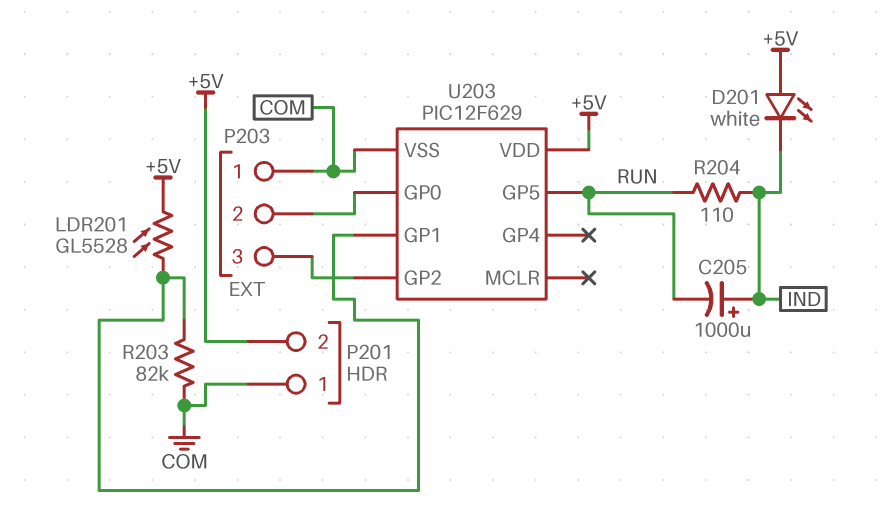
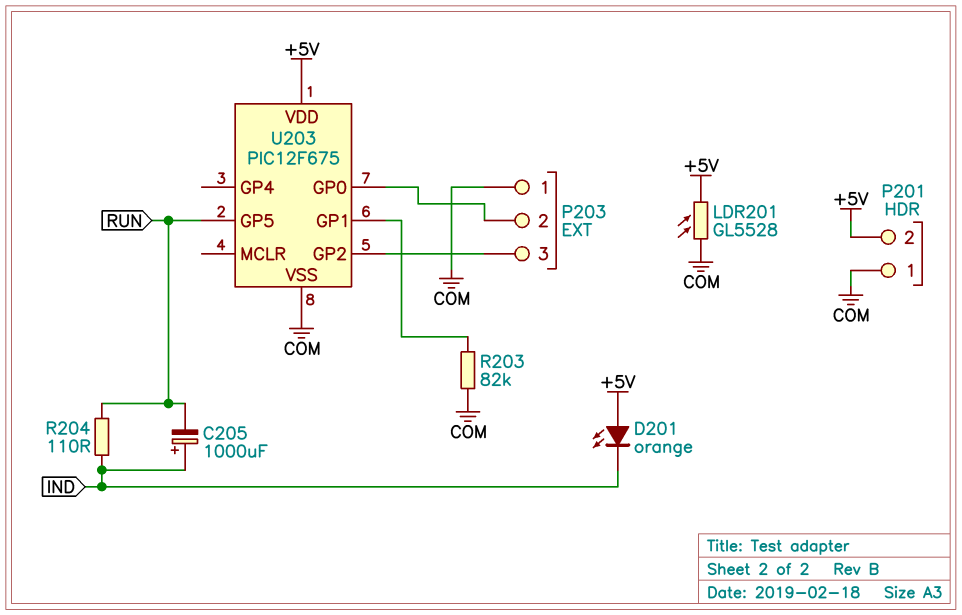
D201: LED white (A +5V, K IND) -> LED orange (A +5V, K IND)
LDR201: GL5528 (+5V, U203/GP1) -> GL5528 (+5V, COM)
U203: PIC12F629 -> PIC12F675

